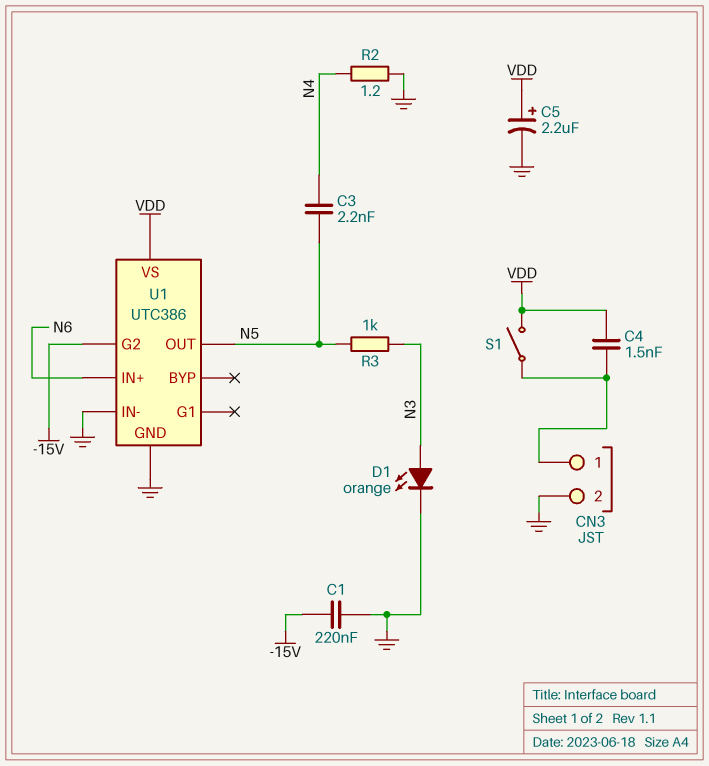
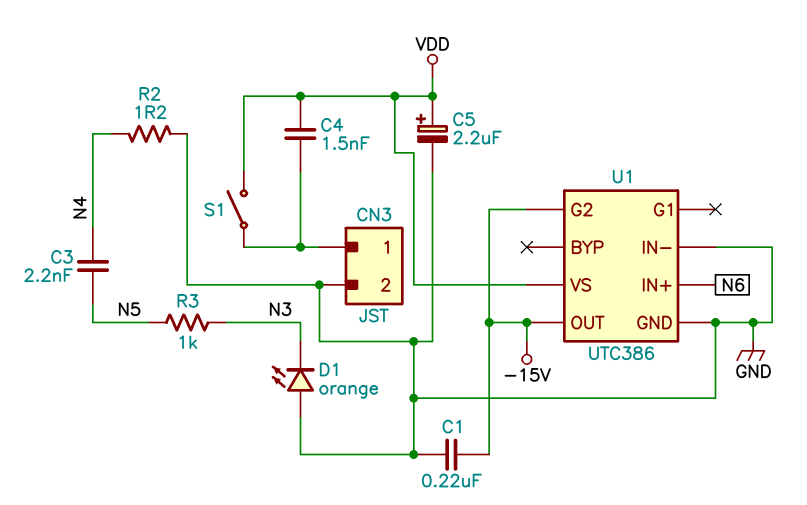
D1: LED orange (A N3, K GND) -> LED orange (A GND, K N3)
U1 pin OUT: N5 -> -15V

